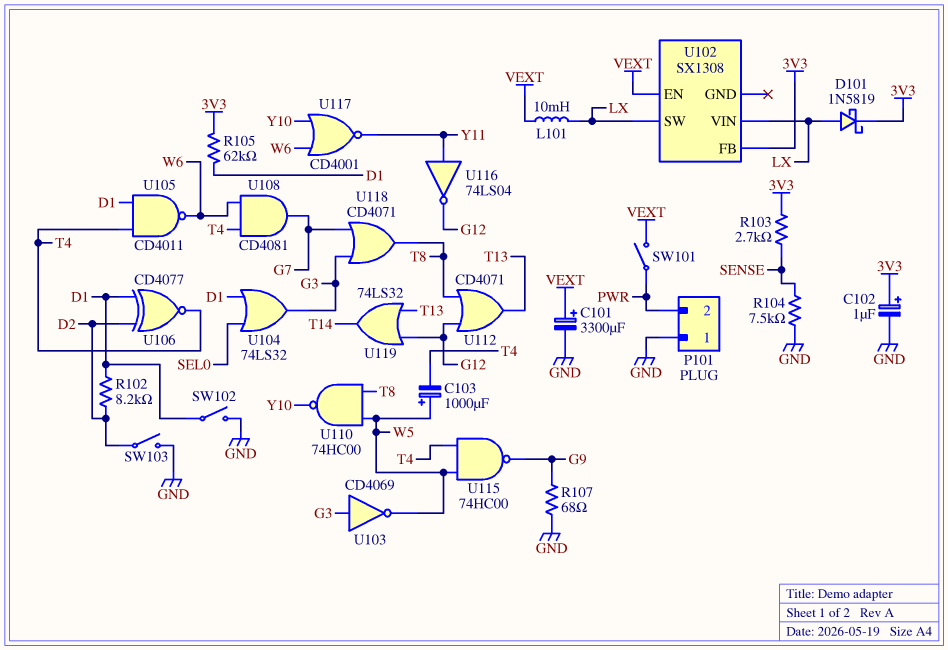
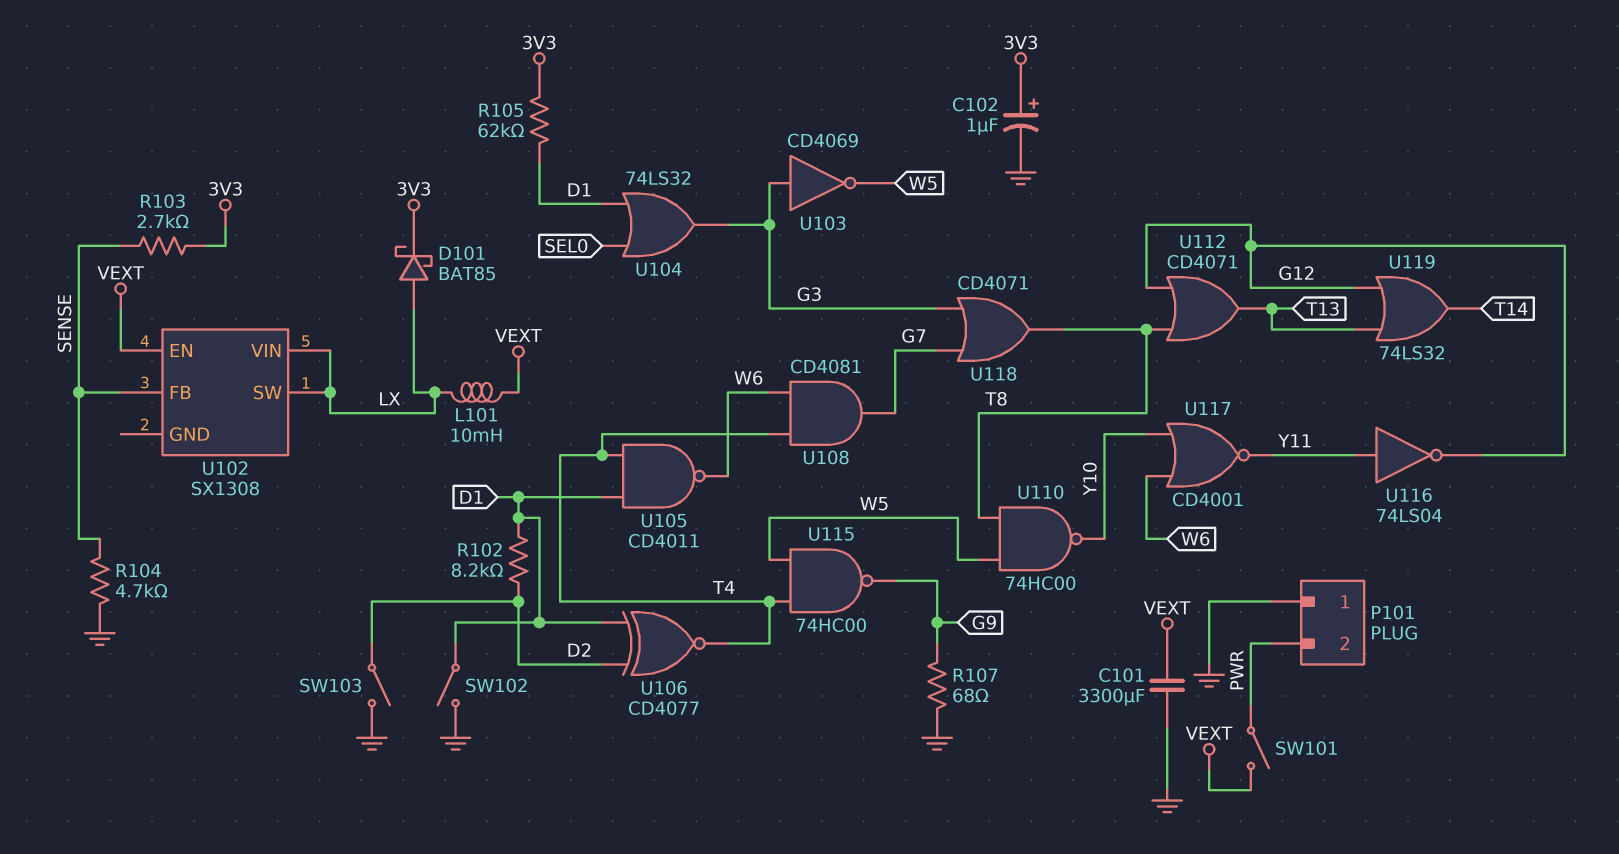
C101: 3300uF (plus VEXT, minus GND) -> 3300uF (GND, VEXT)
C103: 1000uF (plus W5, minus T4) -> none
D101: schottky 1N5819 (A LX, K 3V3) -> schottky BAT85 (A LX, K 3V3)
R104: 7.5k (GND, SENSE) -> 4.7k (GND, SENSE)
U102 pin FB: 3V3 -> SENSE

